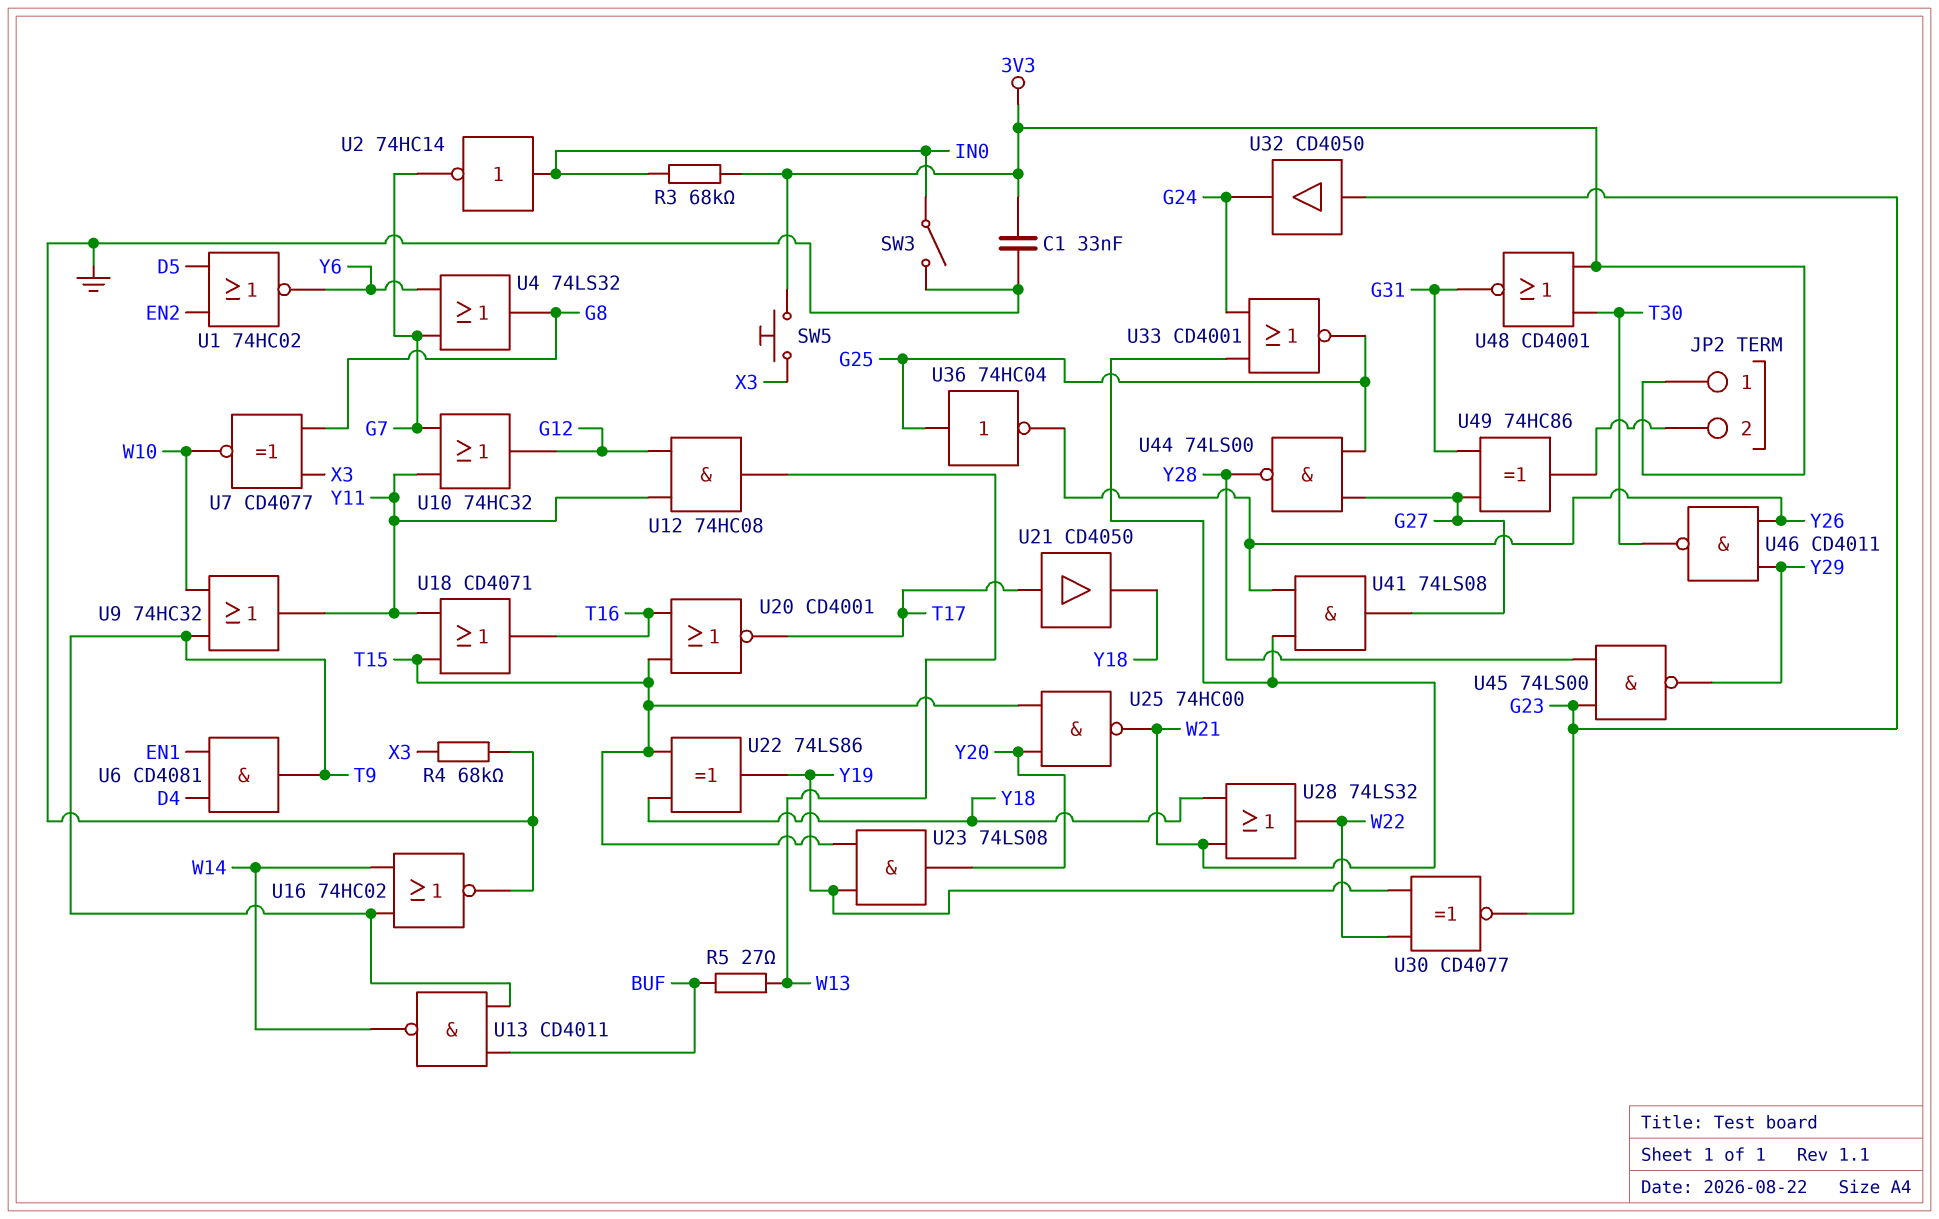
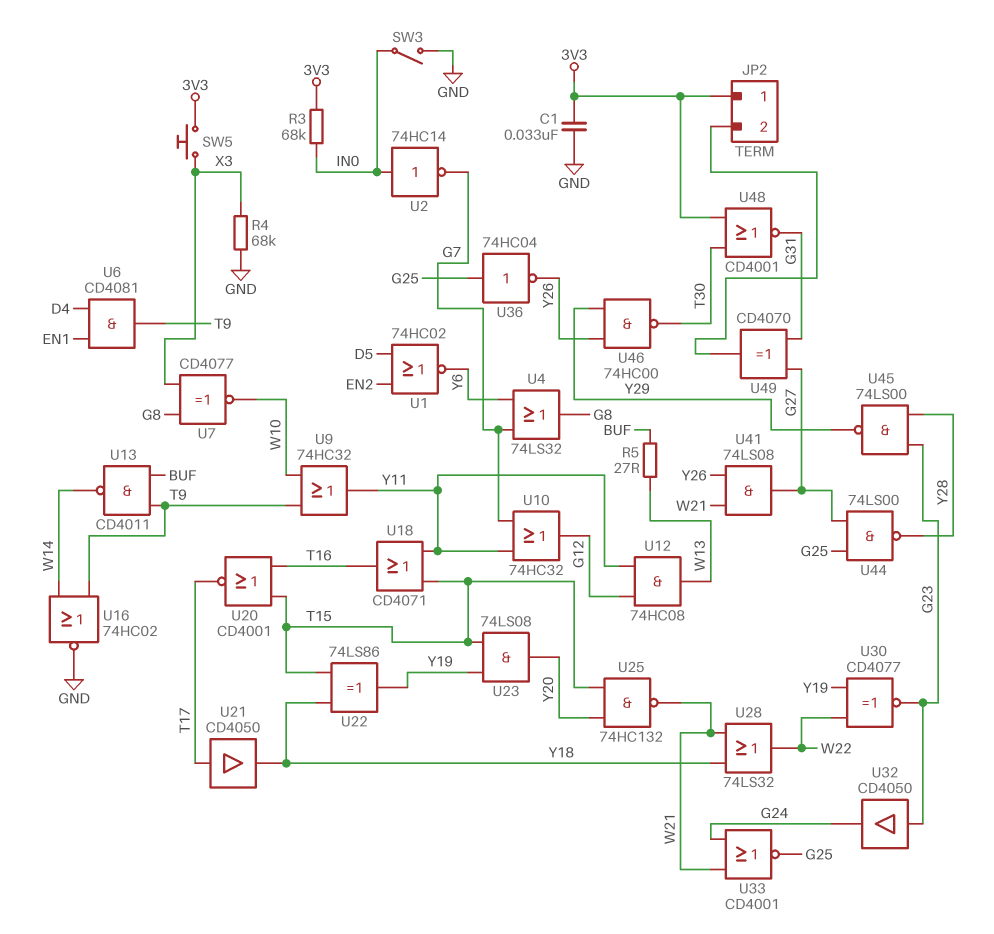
U25: NAND 74HC00 (in T15, in Y20, out W21) -> NAND 74HC132 (in T15, in Y20, out W21)
U46: NAND CD4011 (in Y26, in Y29, out T30) -> NAND 74HC00 (in Y26, in Y29, out T30)
U49: XOR 74HC86 (in G27, in G31, out JP2/2) -> XOR CD4070 (in G27, in G31, out JP2/2)

